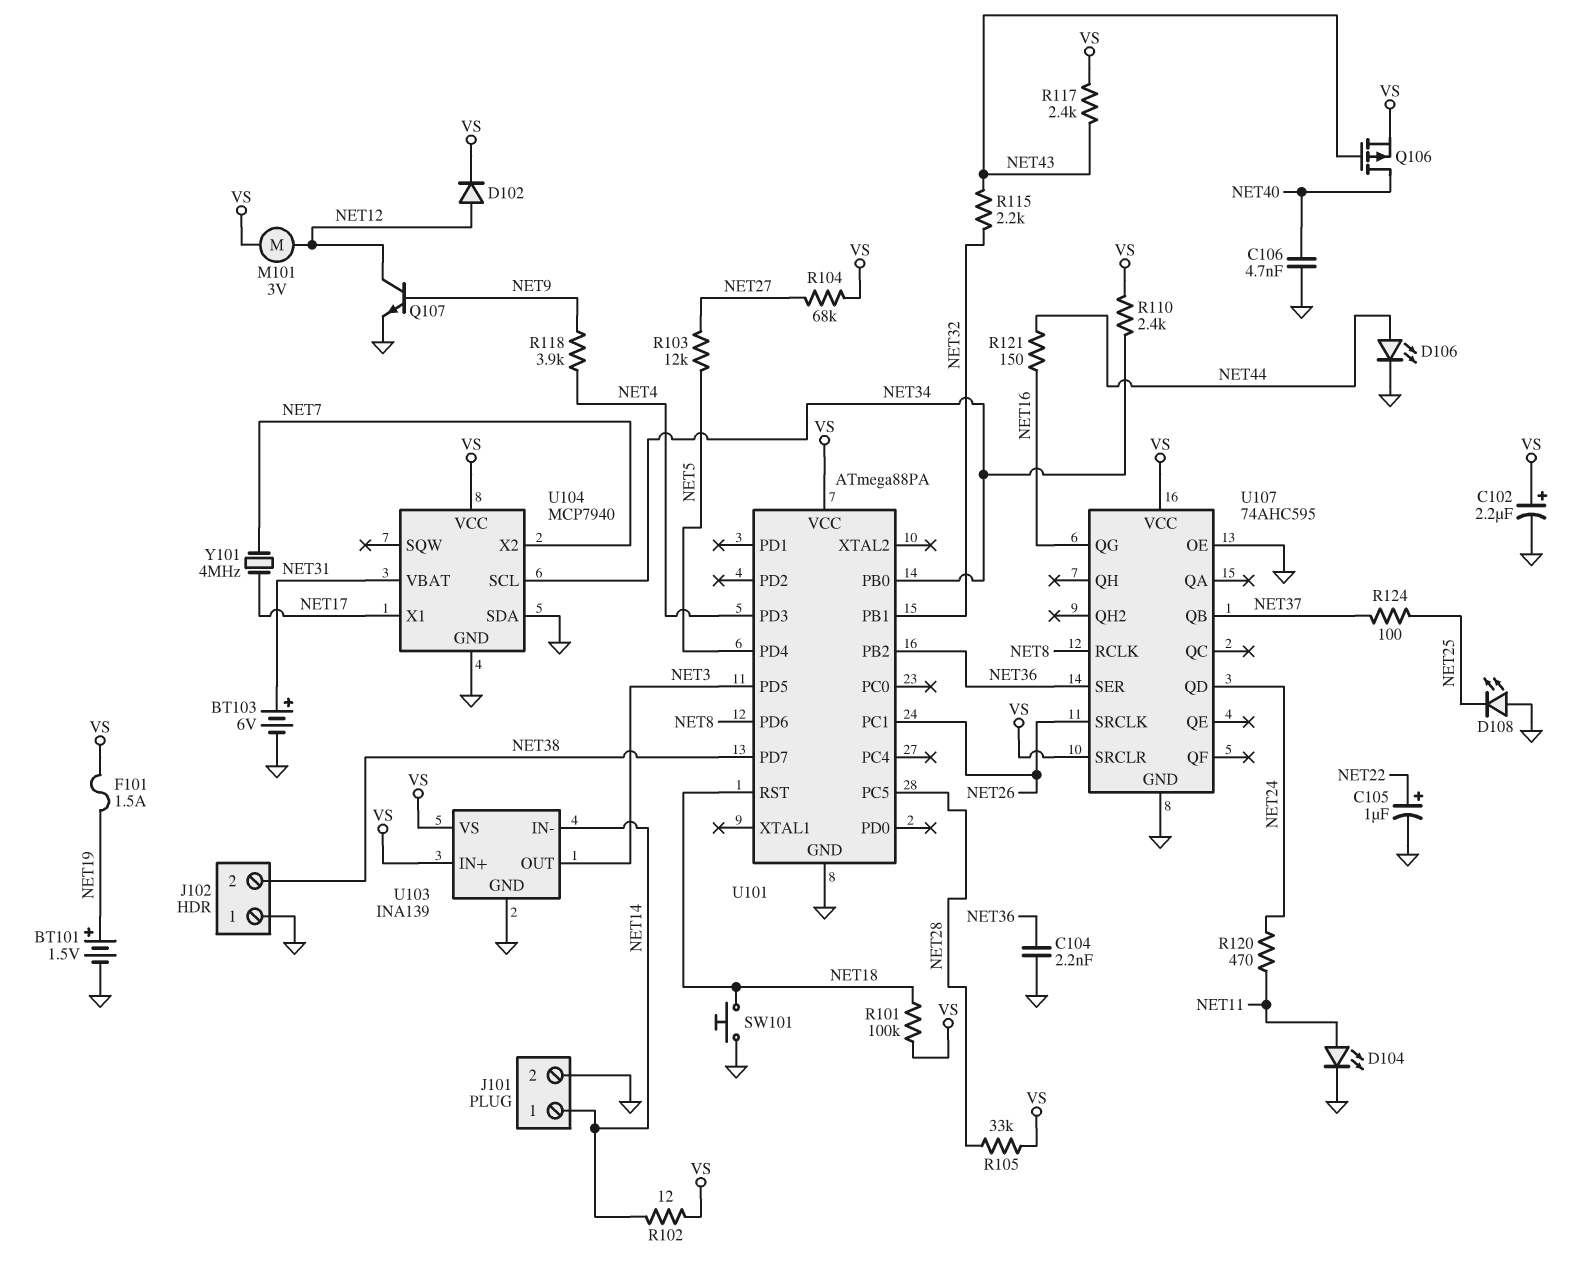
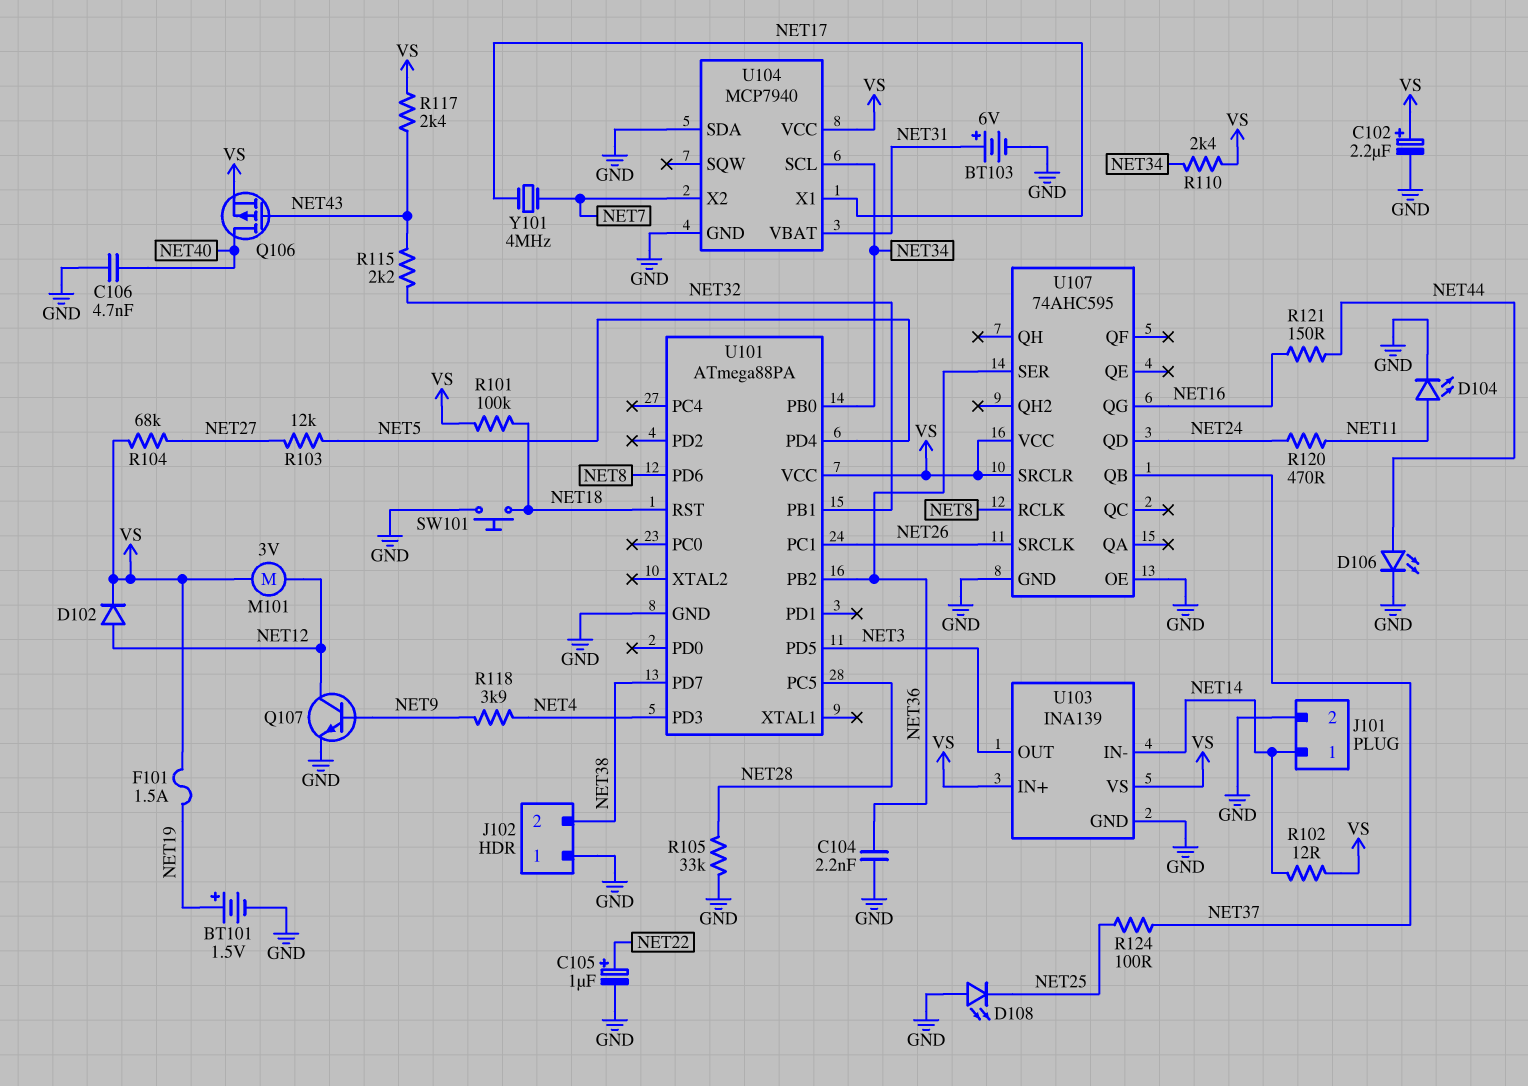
R105: 33k (NET28, VS) -> 33k (GND, NET28)

